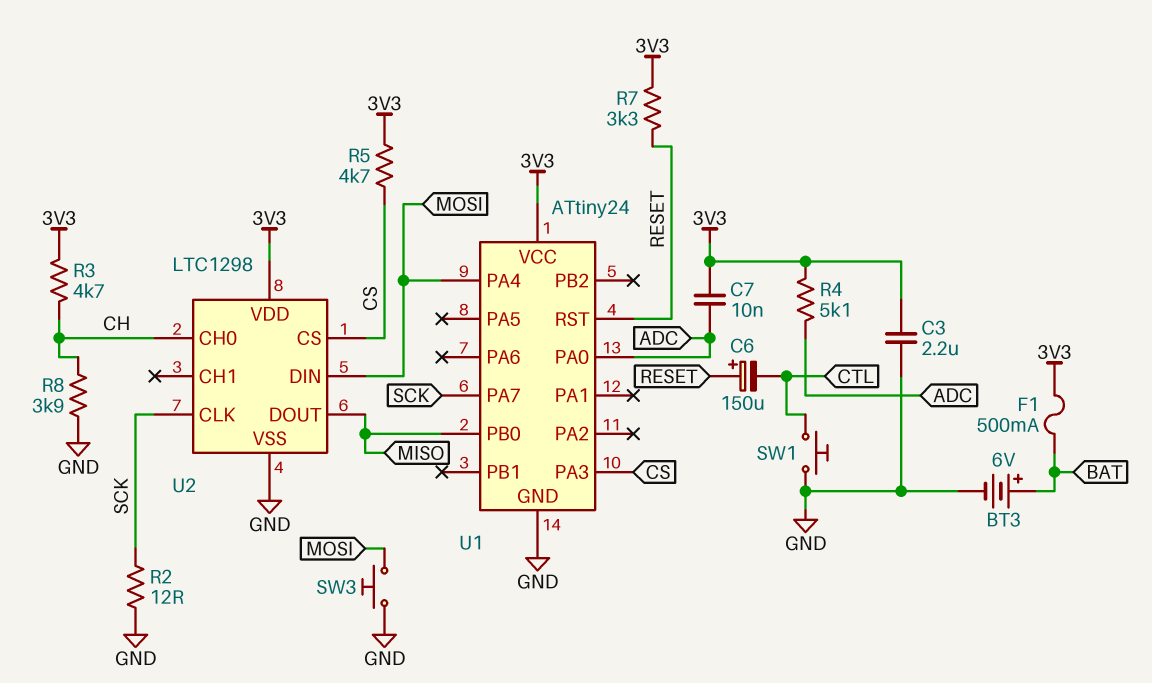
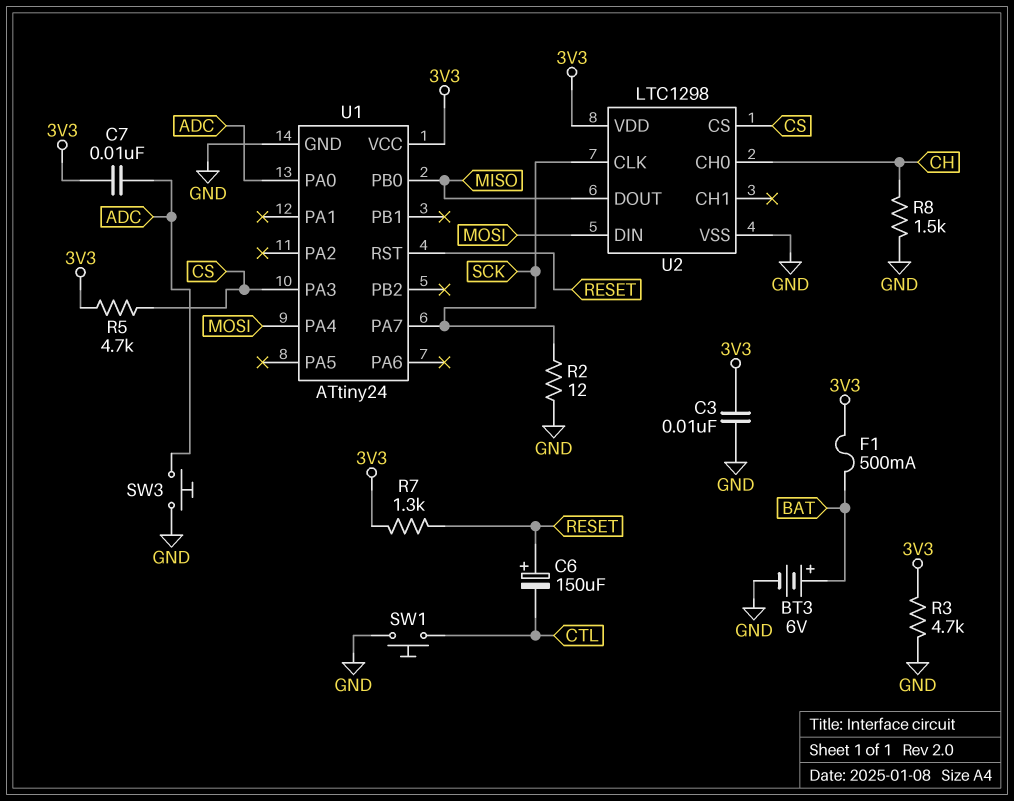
C3: 2.2uF (3V3, GND) -> 10nF (3V3, GND)
R3: 4.7k (3V3, CH) -> 4.7k (3V3, GND)
R4: 5.1k (3V3, ADC) -> none
R7: 3.3k (3V3, RESET) -> 1.3k (3V3, RESET)
R8: 3.9k (CH, GND) -> 1.5k (CH, GND)
SW3: button (GND, MOSI) -> button (ADC, GND)

